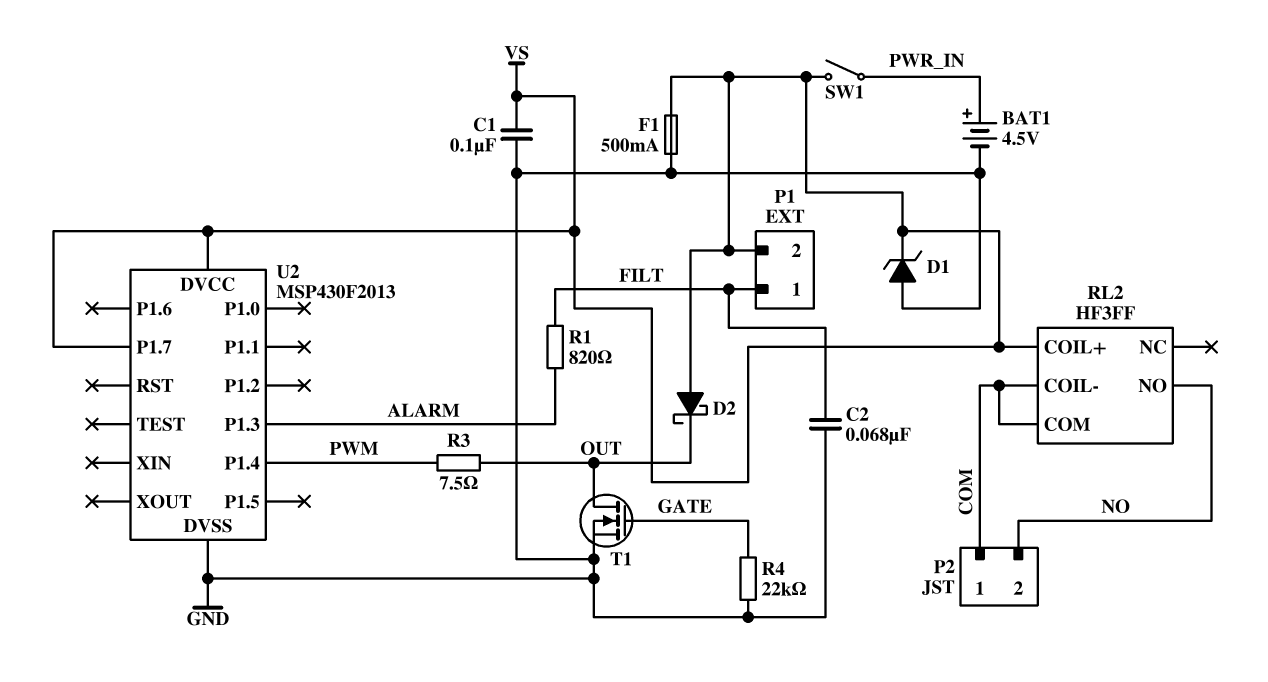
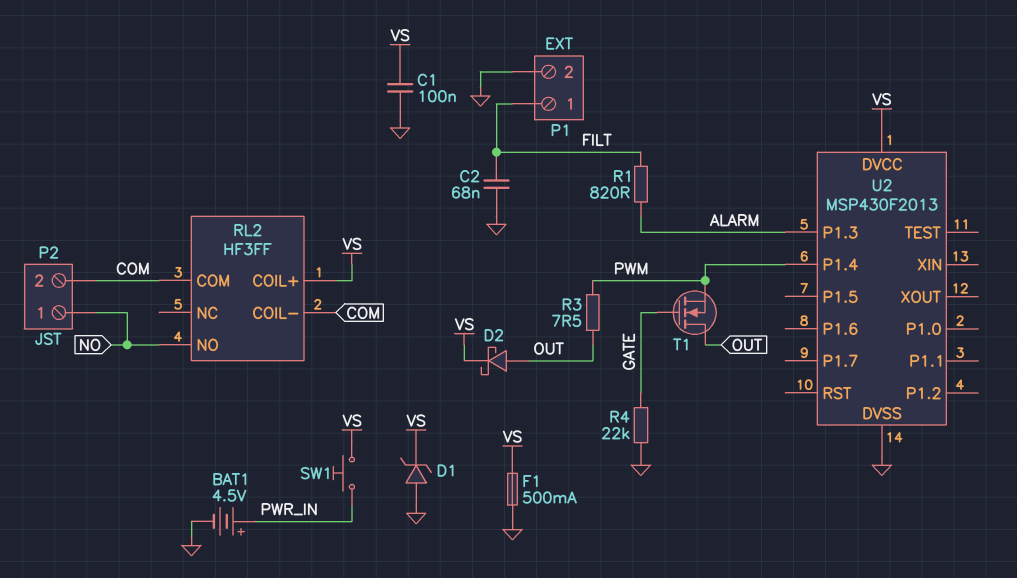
D2: schottky (A VS, K OUT) -> schottky (A OUT, K VS)
P1 pin 2: VS -> GND
P2 pin 1: COM -> NO
P2 pin 2: NO -> COM
SW1: switch (PWR_IN, VS) -> button (PWR_IN, VS)
T1: NMOS (G GATE, D OUT, S GND) -> NMOS (G GATE, D OUT, S PWM)
U2 pin P1.7: VS -> none

